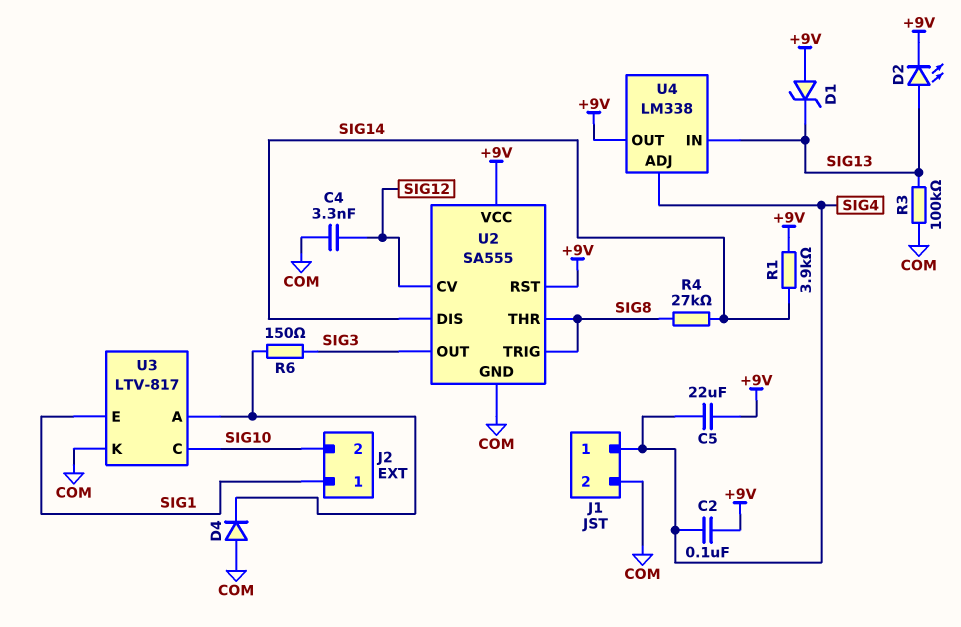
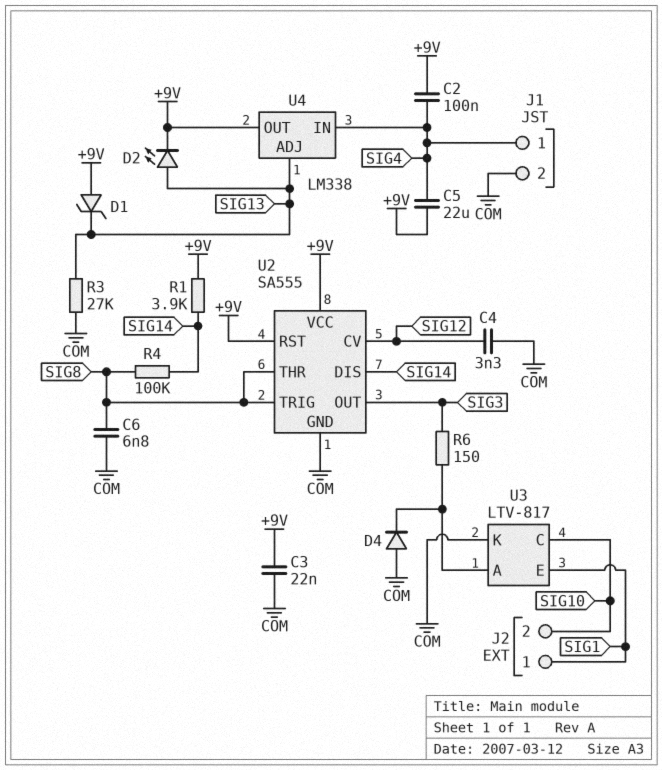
C3: none -> 22nF (+9V, COM)
C6: none -> 6.8nF (COM, SIG8)
R3: 100k (COM, SIG13) -> 27k (COM, SIG13)
R4: 27k (SIG8, SIG14) -> 100k (SIG8, SIG14)
U4 pin ADJ: SIG4 -> SIG13
U4 pin IN: SIG13 -> SIG4

